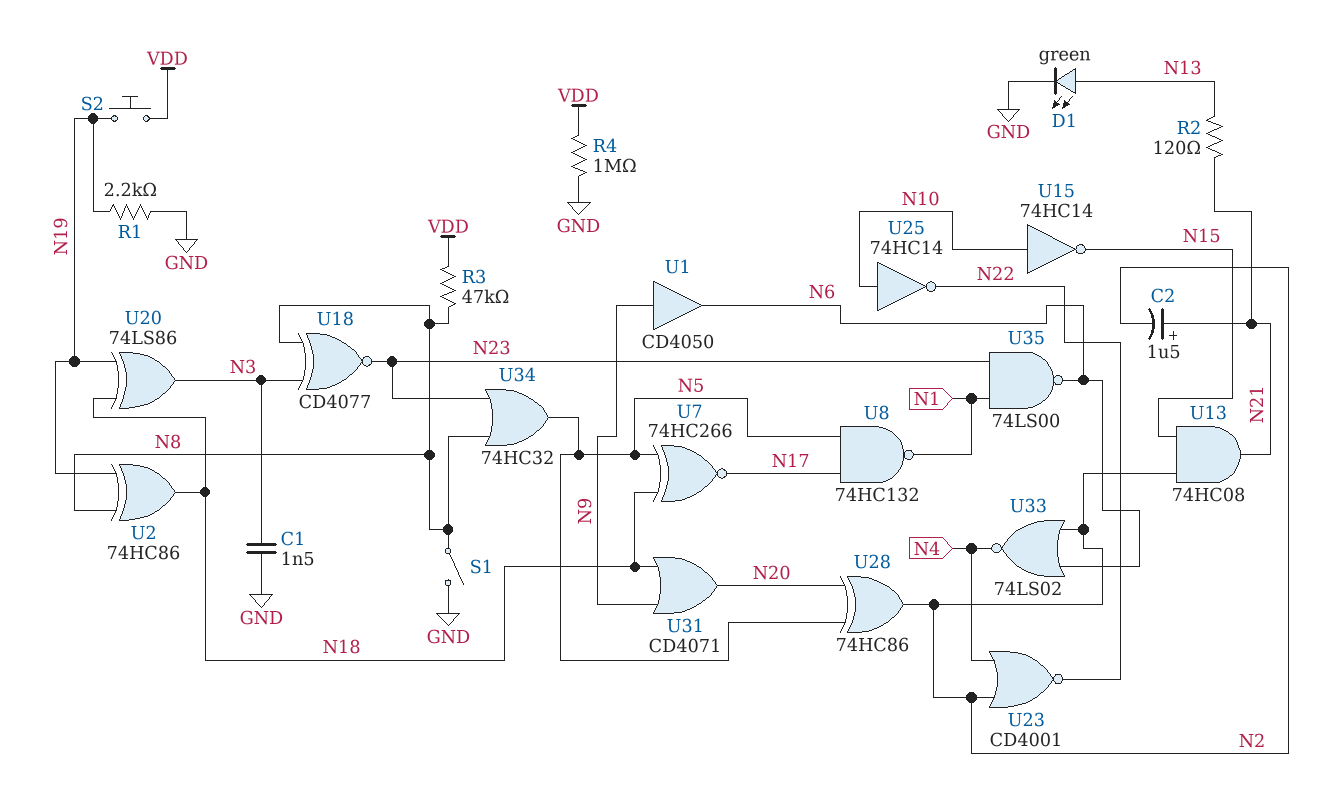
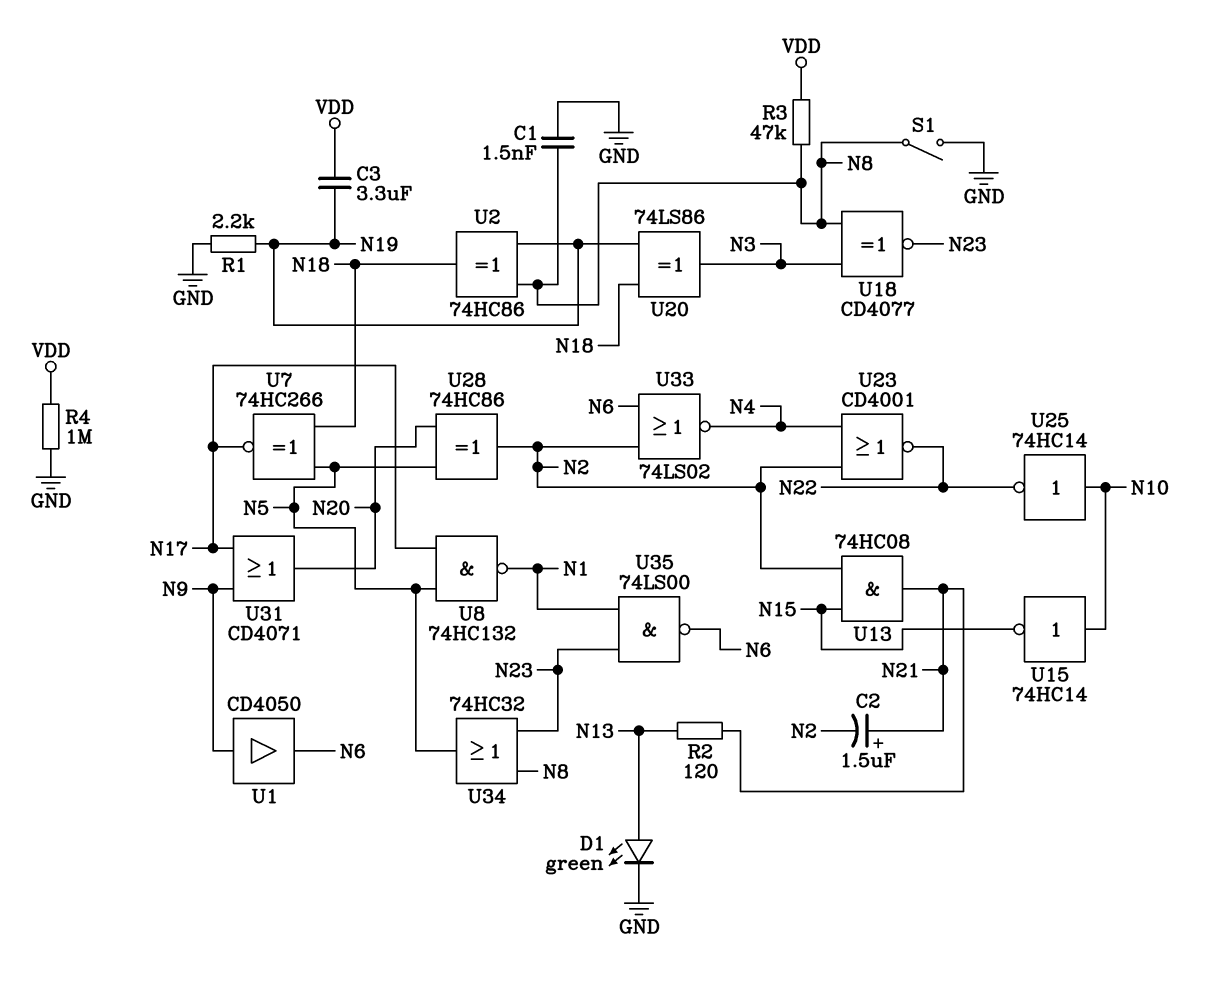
C1: 1.5nF (GND, N3) -> 1.5nF (GND, N8)
C3: none -> 3.3uF (N19, VDD)
S2: button (N19, VDD) -> none
U31: OR CD4071 (in N9, in N18, out N20) -> OR CD4071 (in N9, in N17, out N20)

